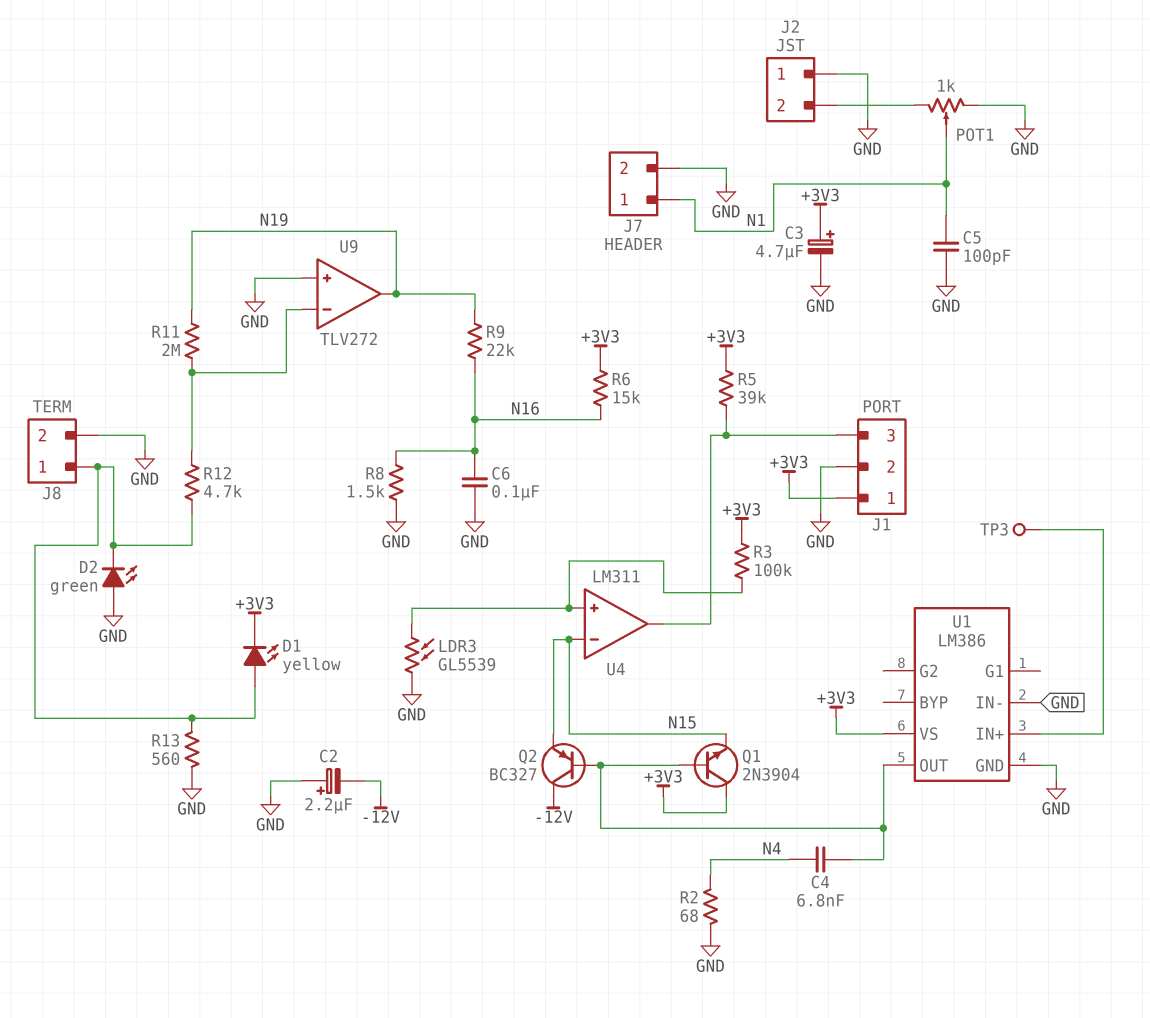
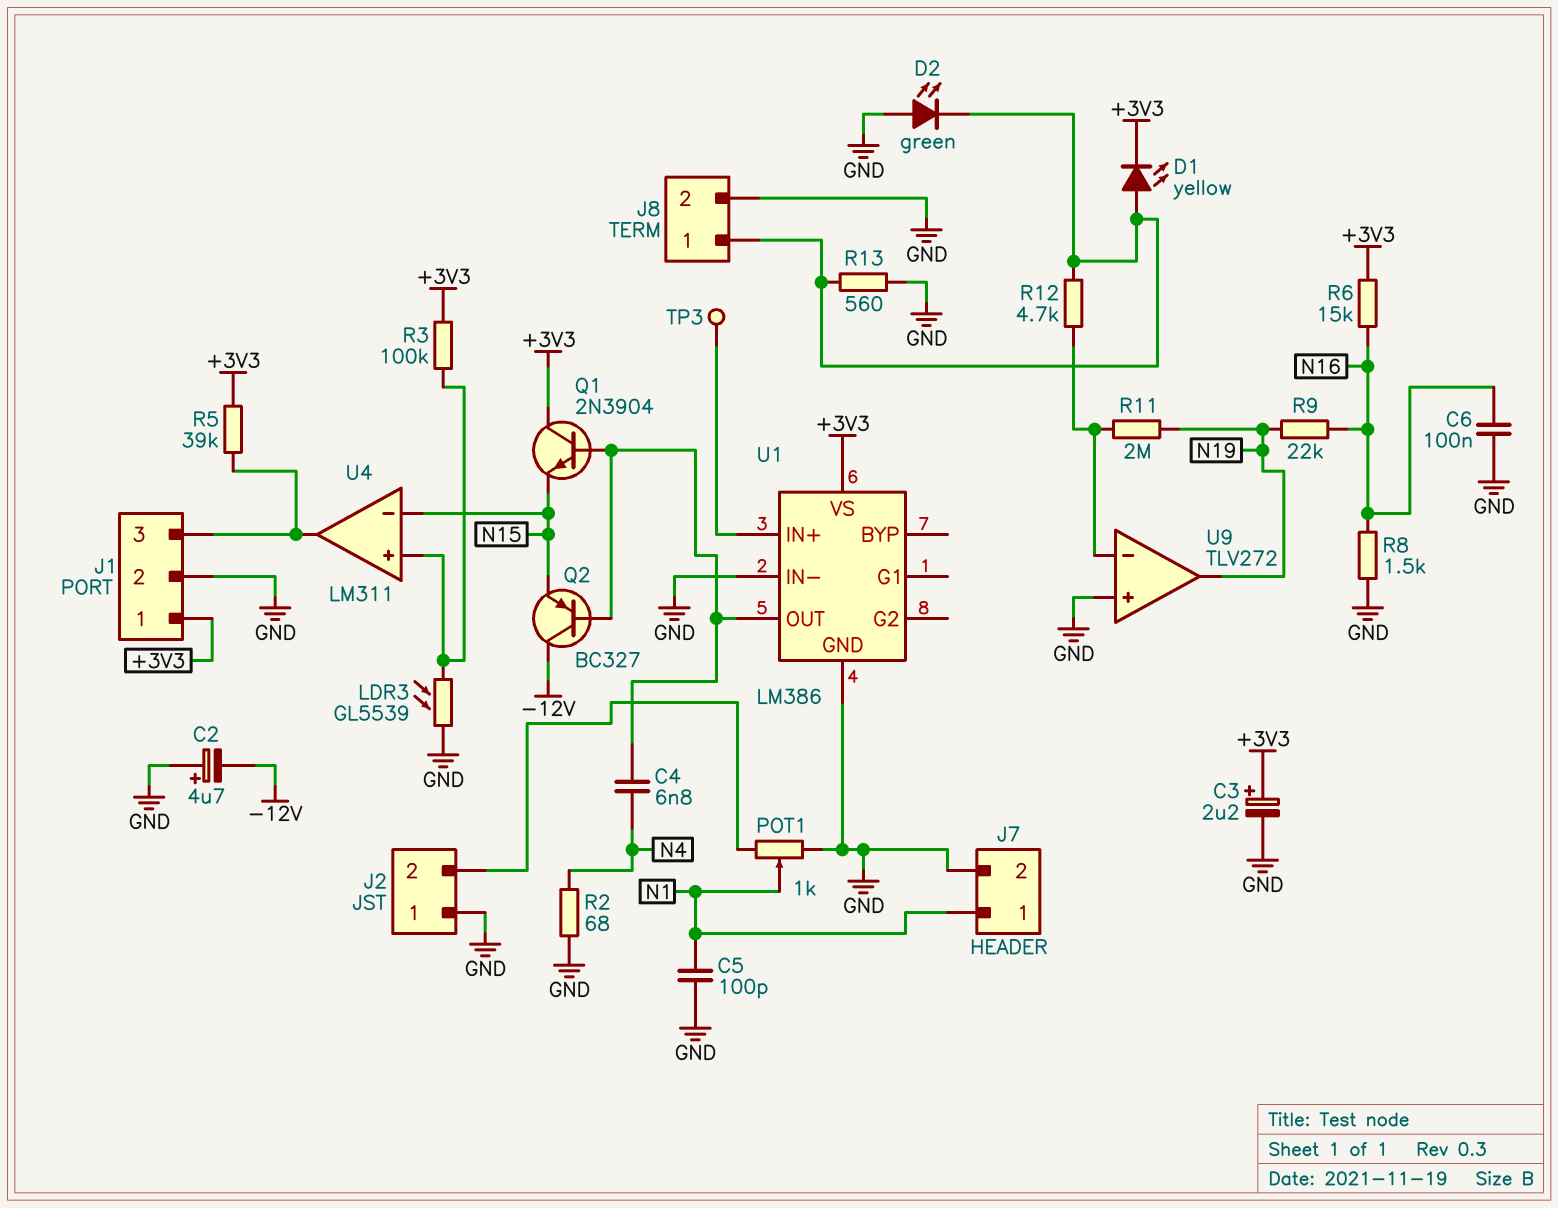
C2: 2.2uF (plus GND, minus -12V) -> 4.7uF (plus GND, minus -12V)
C3: 4.7uF (plus +3V3, minus GND) -> 2.2uF (plus +3V3, minus GND)

